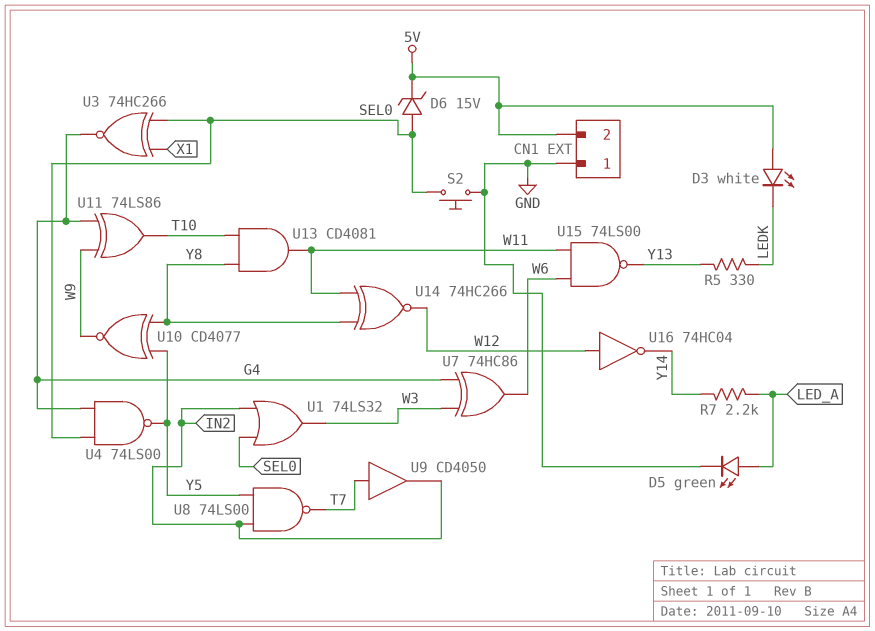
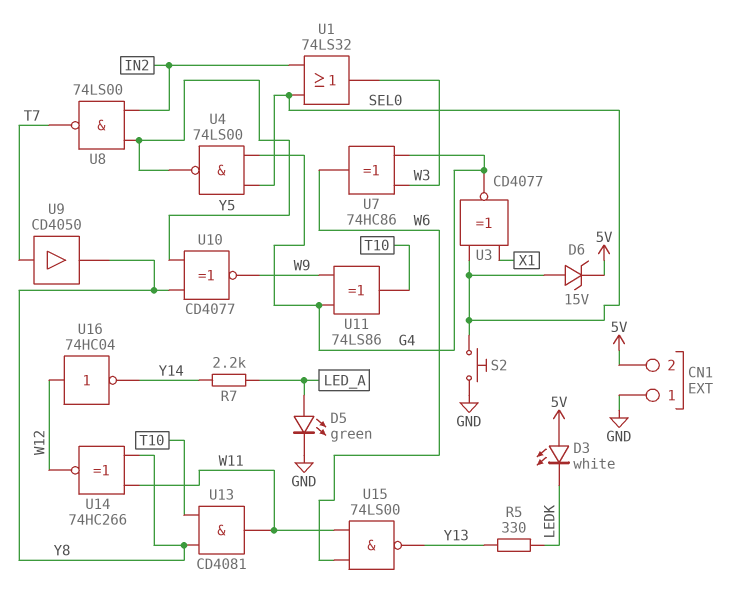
U3: XNOR 74HC266 (in SEL0, in X1, out G4) -> XNOR CD4077 (in SEL0, in X1, out G4)
U9: buffer CD4050 (in T7, out IN2) -> buffer CD4050 (in T7, out Y8)

